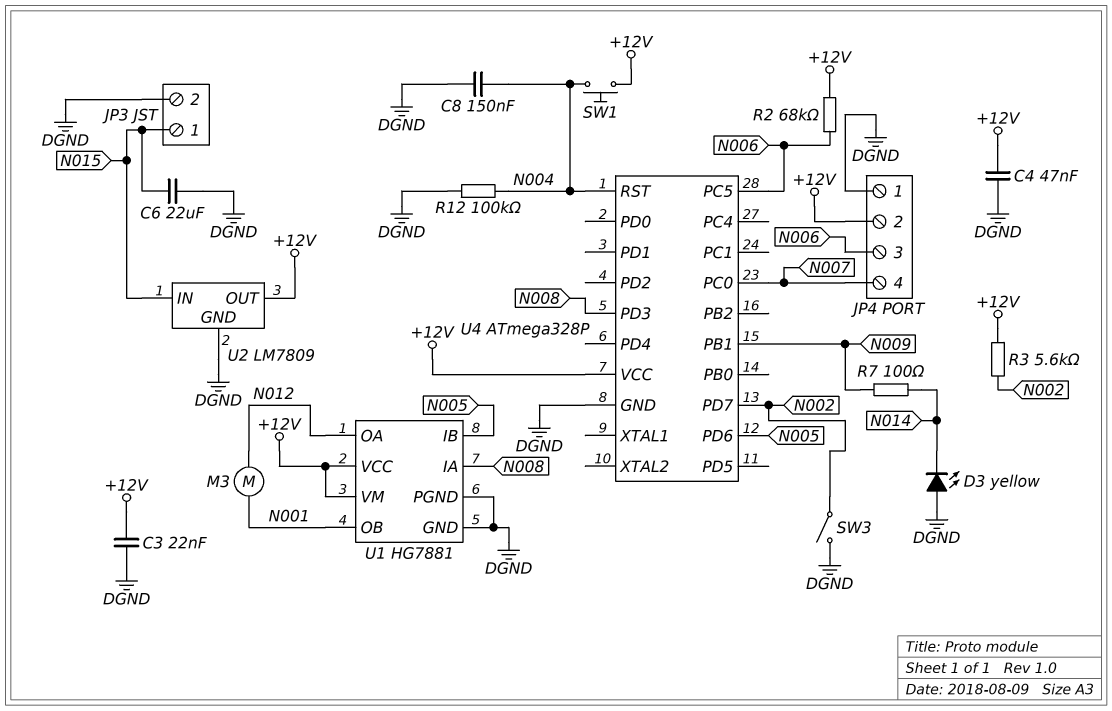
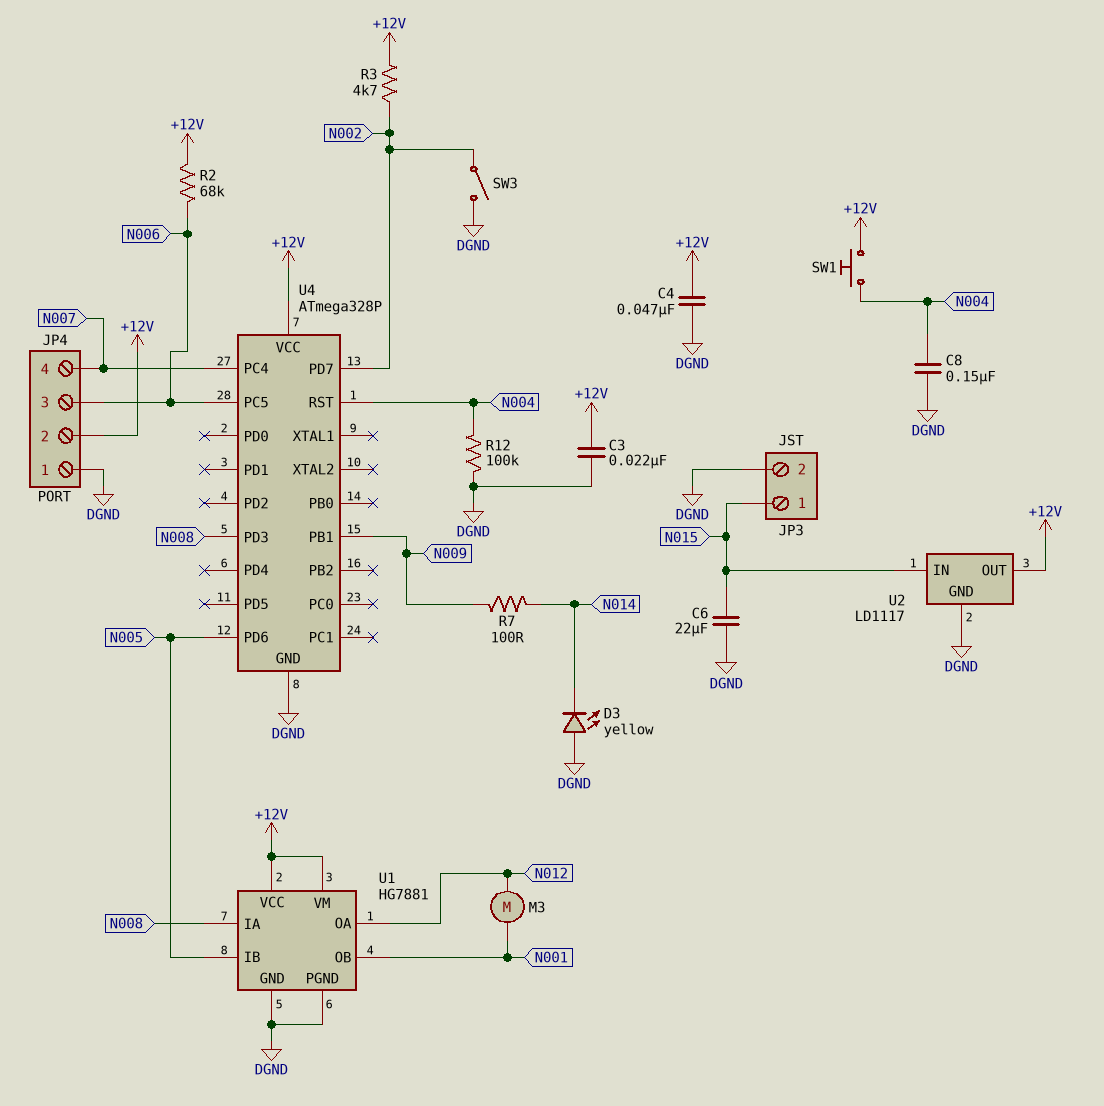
R3: 5.6k (+12V, N002) -> 4.7k (+12V, N002)
U2: LM7809 -> LD1117
U4 pin PC0: N007 -> none
U4 pin PC4: none -> N007

